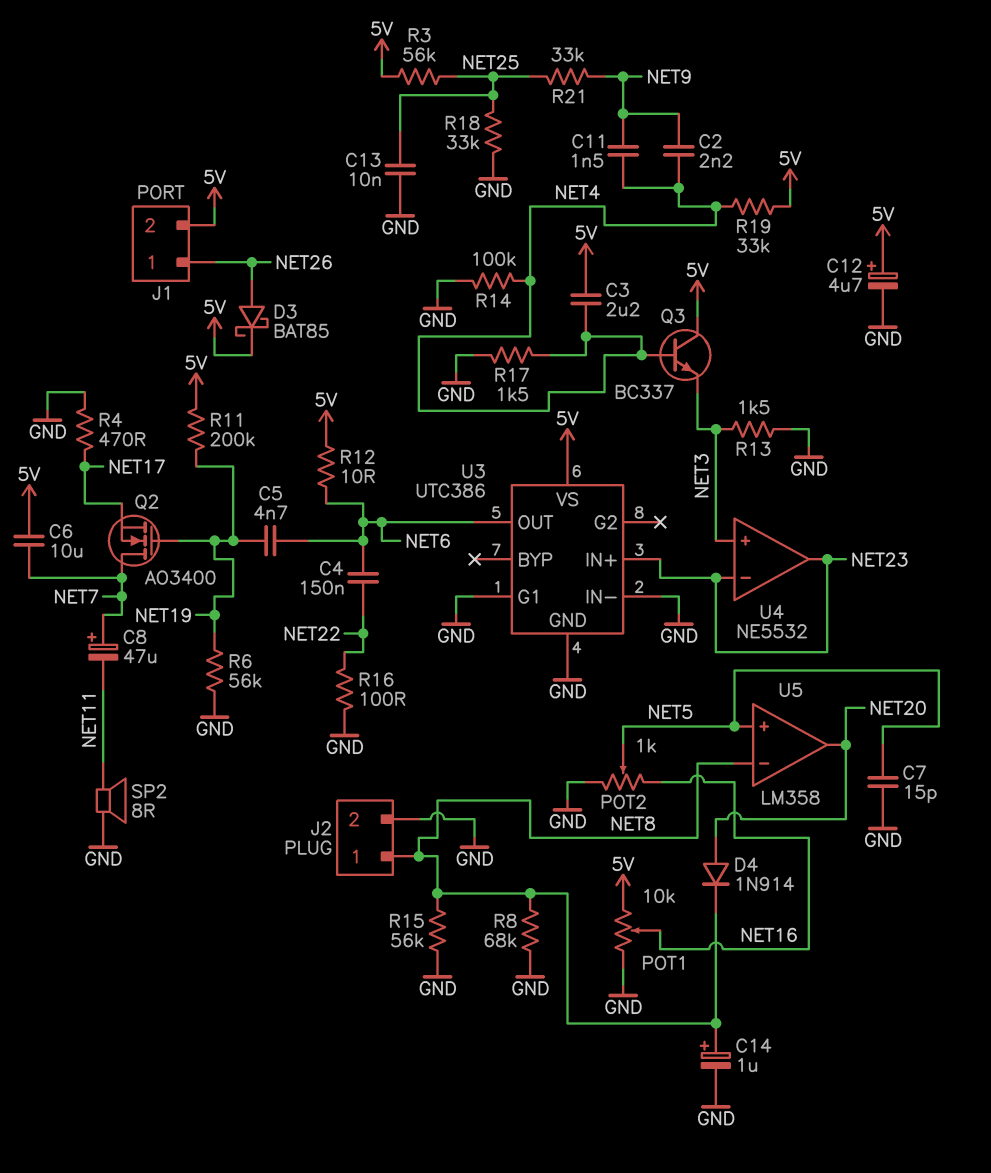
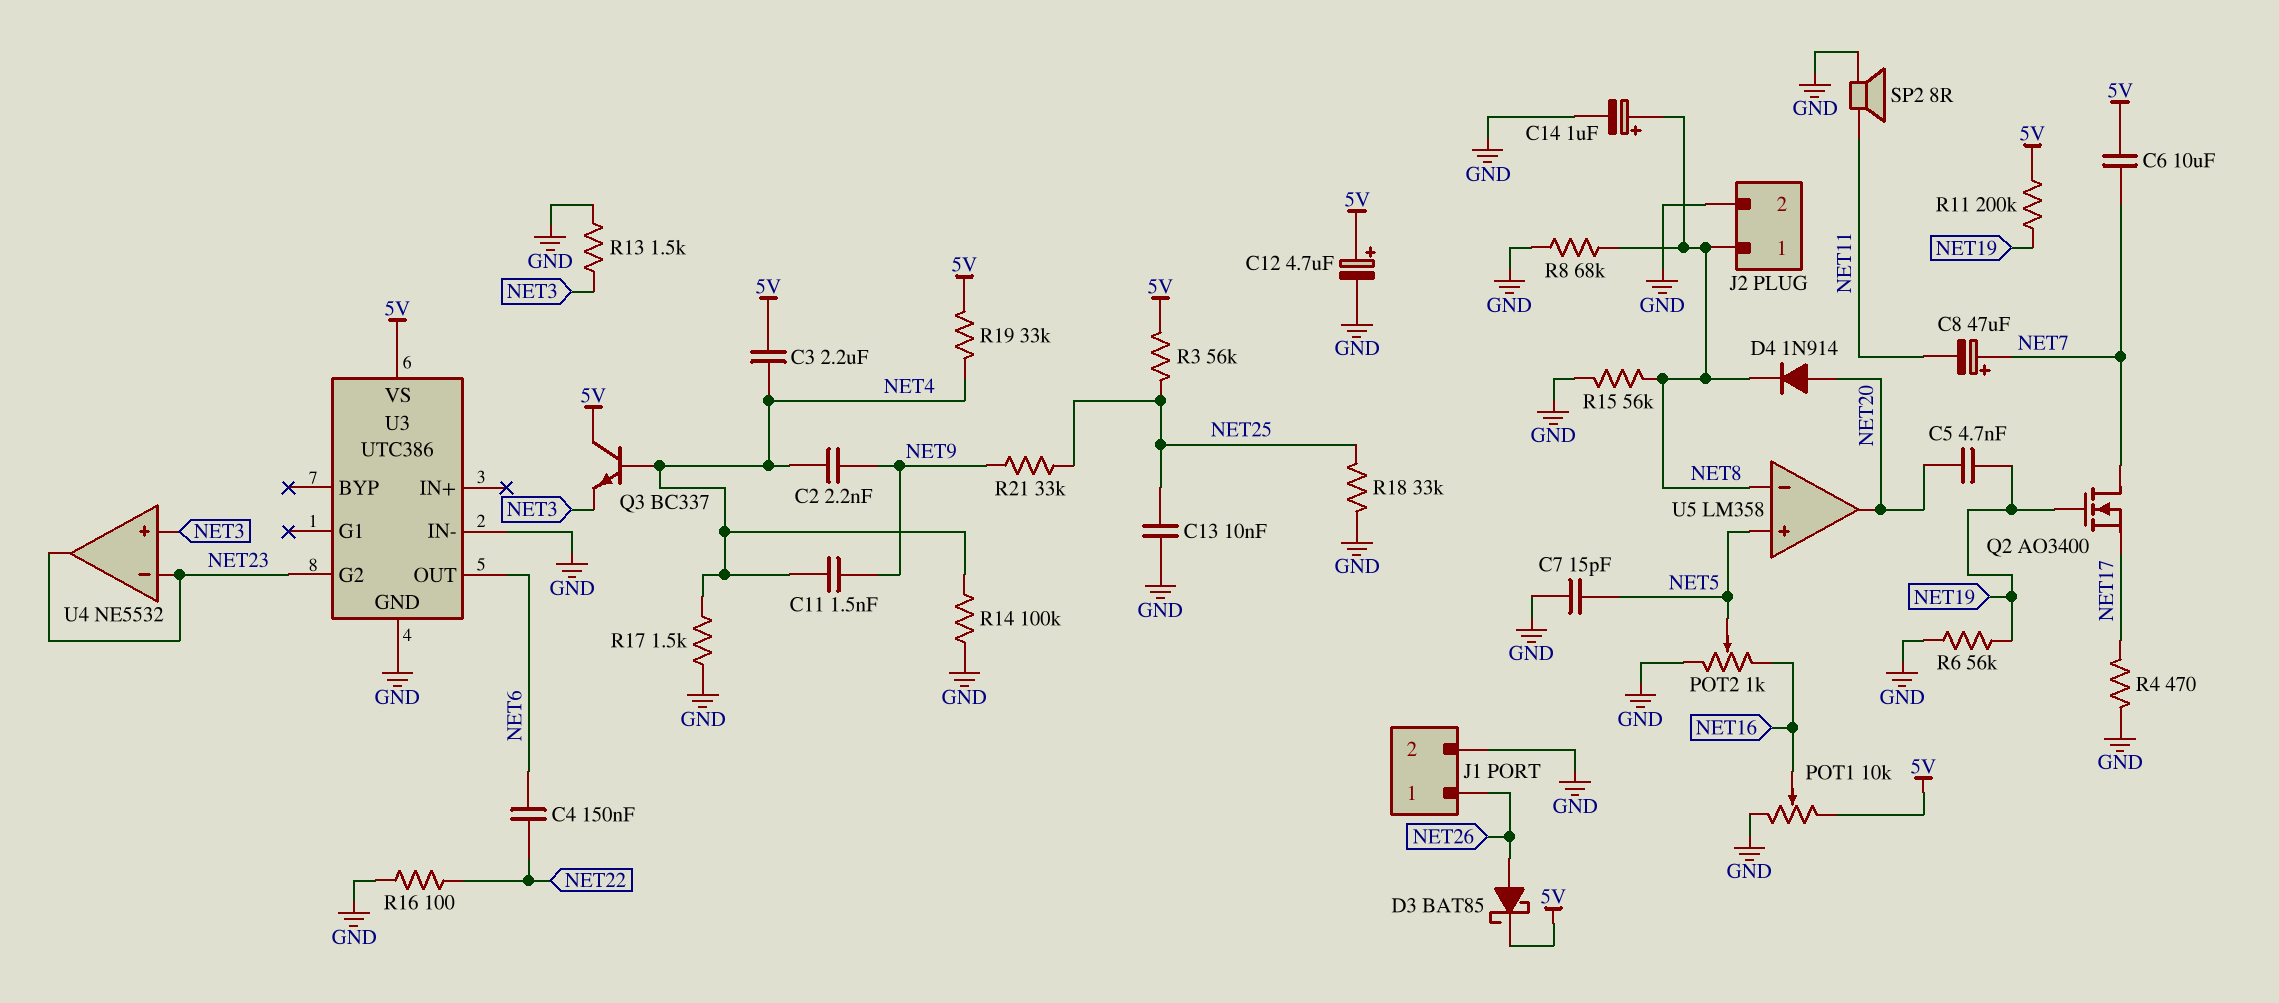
C5: 4.7nF (NET6, NET19) -> 4.7nF (NET19, NET20)
J1 pin 2: 5V -> GND
R12: 10 (5V, NET6) -> none
U3 pin G1: GND -> none
U3 pin G2: none -> NET23
U3 pin IN+: NET23 -> none

